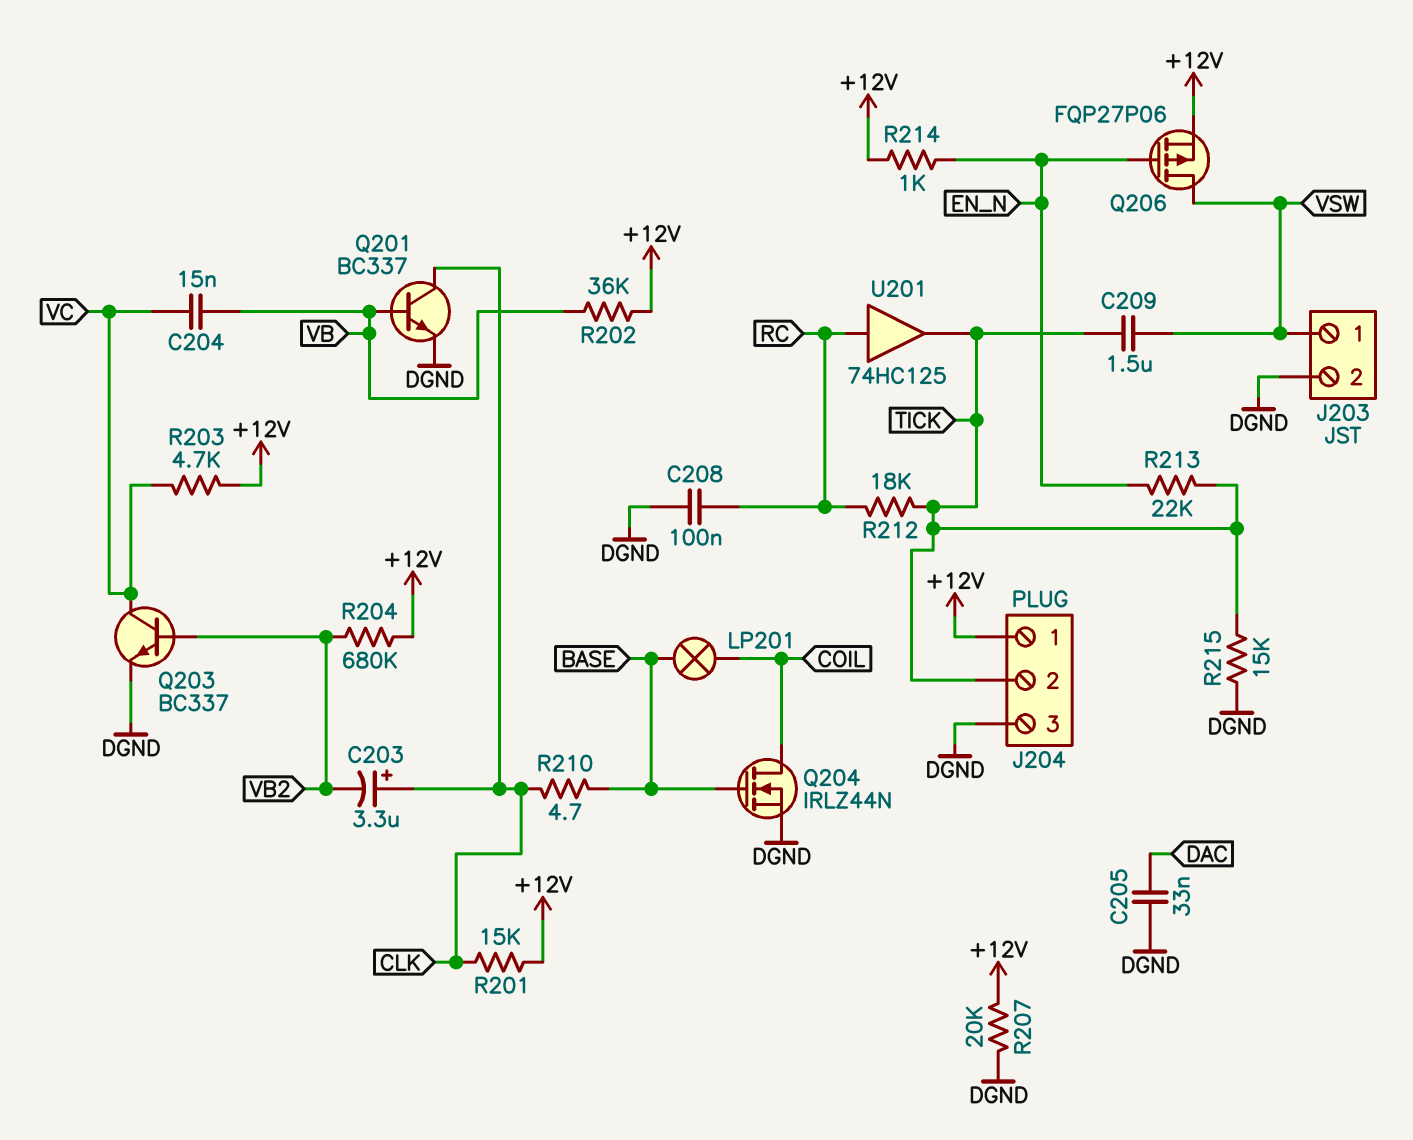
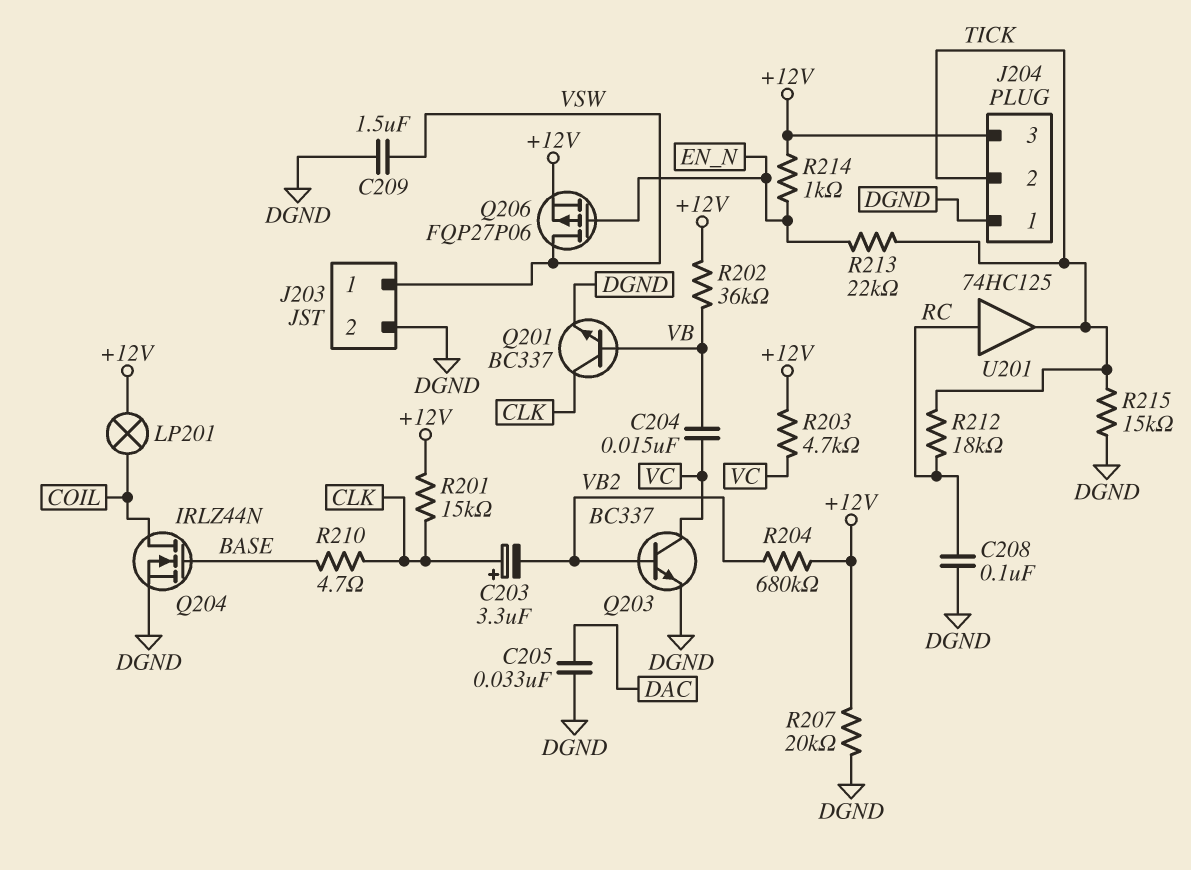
C209: 1.5uF (TICK, VSW) -> 1.5uF (DGND, VSW)
J204 pin 1: +12V -> DGND
J204 pin 3: DGND -> +12V
LP201: lamp (BASE, COIL) -> lamp (+12V, COIL)

